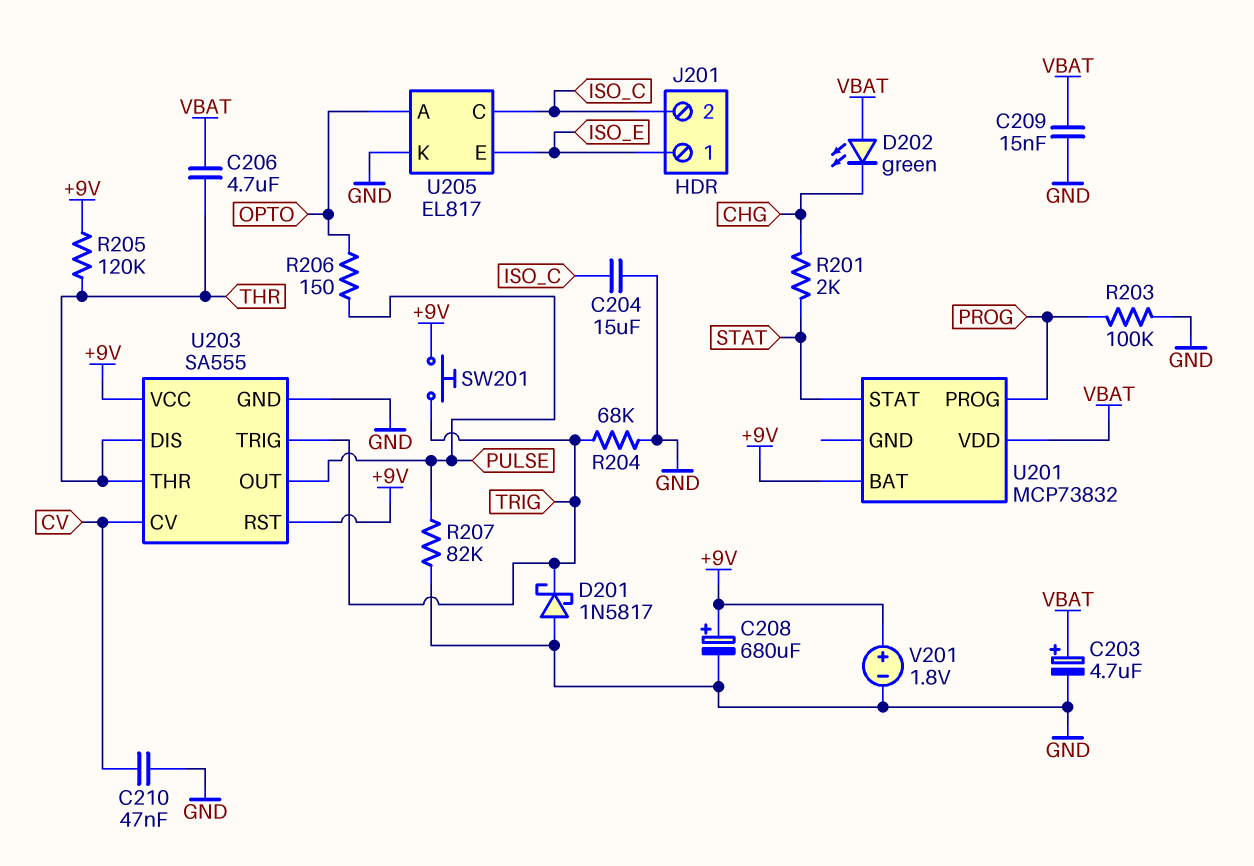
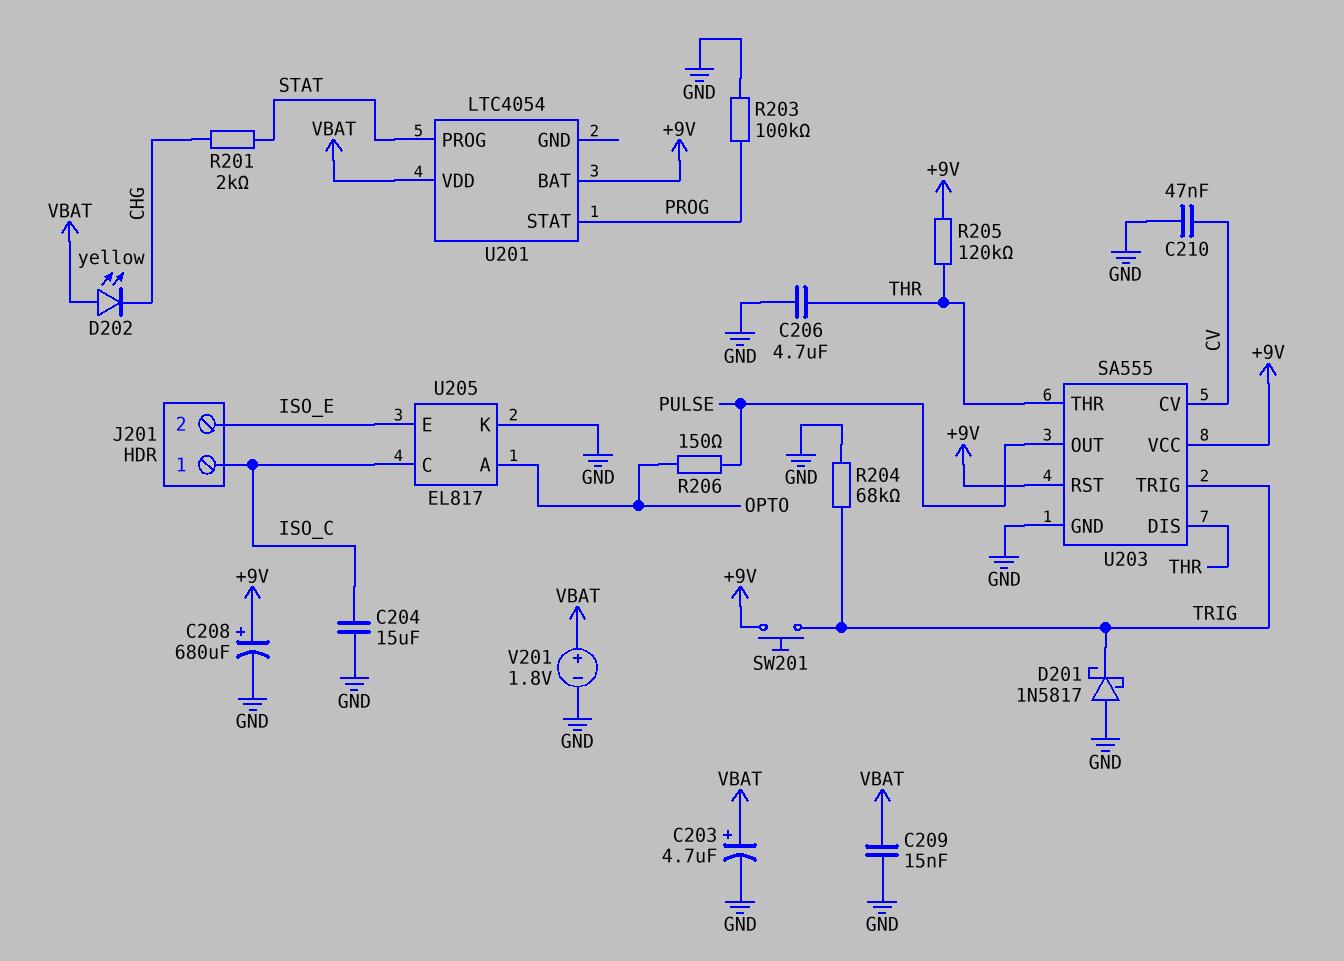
C206: 4.7uF (THR, VBAT) -> 4.7uF (GND, THR)
D202: LED green (A VBAT, K CHG) -> LED yellow (A VBAT, K CHG)
J201 pin 1: ISO_E -> ISO_C
J201 pin 2: ISO_C -> ISO_E
R207: 82k (GND, PULSE) -> none
U201: MCP73832 -> LTC4054
U201 pin PROG: PROG -> STAT
U201 pin STAT: STAT -> PROG
V201: 1.8V (plus +9V, minus GND) -> 1.8V (plus VBAT, minus GND)

